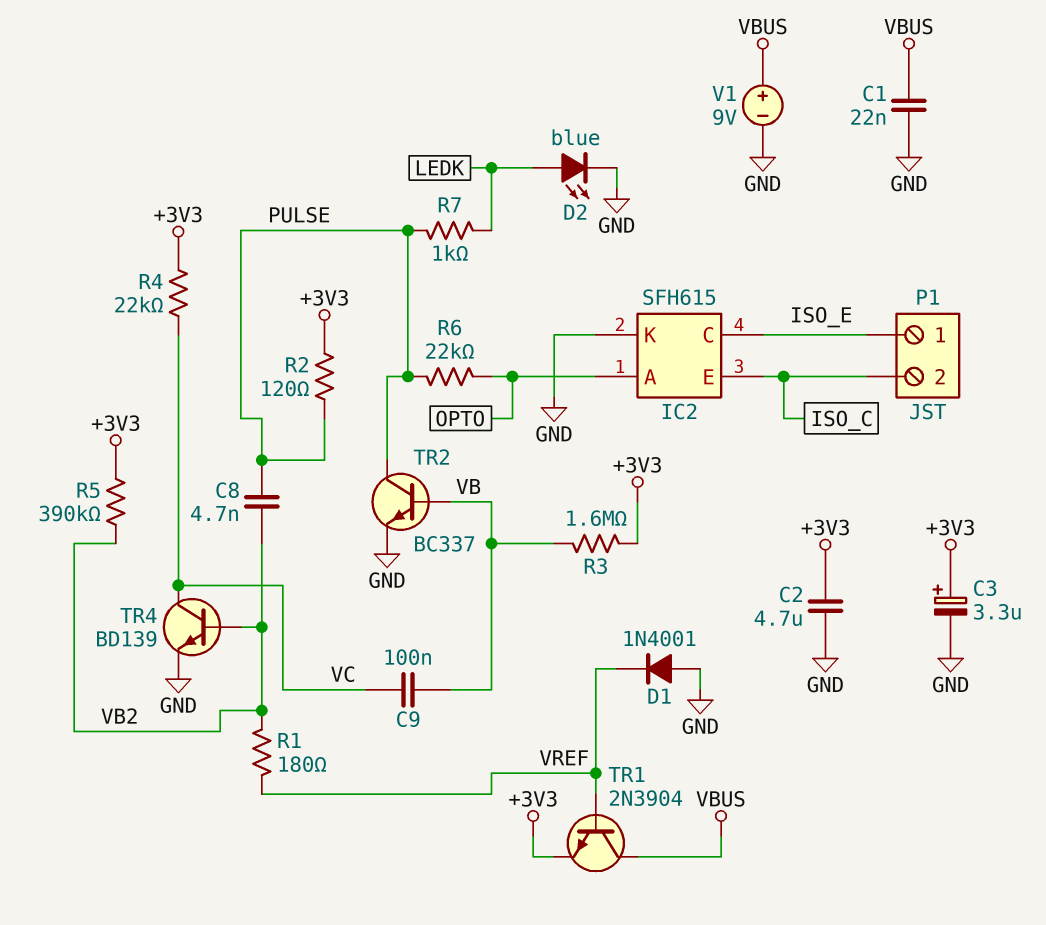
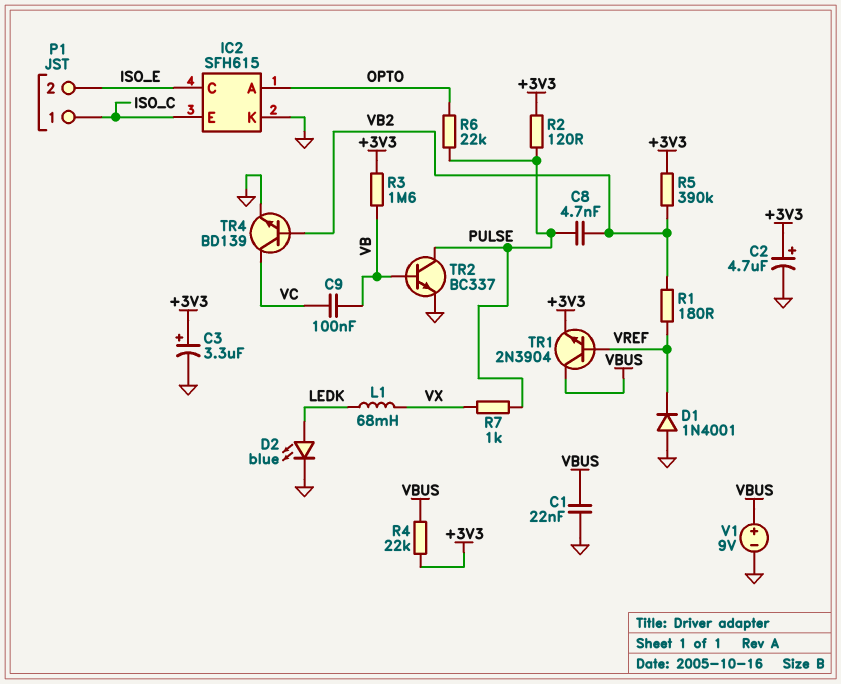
C2: 4.7uF (+3V3, GND) -> 4.7uF (plus +3V3, minus GND)
L1: none -> 68mH (LEDK, VX)
P1 pin 1: ISO_E -> ISO_C
P1 pin 2: ISO_C -> ISO_E
R4: 22k (+3V3, VC) -> 22k (+3V3, VBUS)
R7: 1k (LEDK, PULSE) -> 1k (PULSE, VX)

